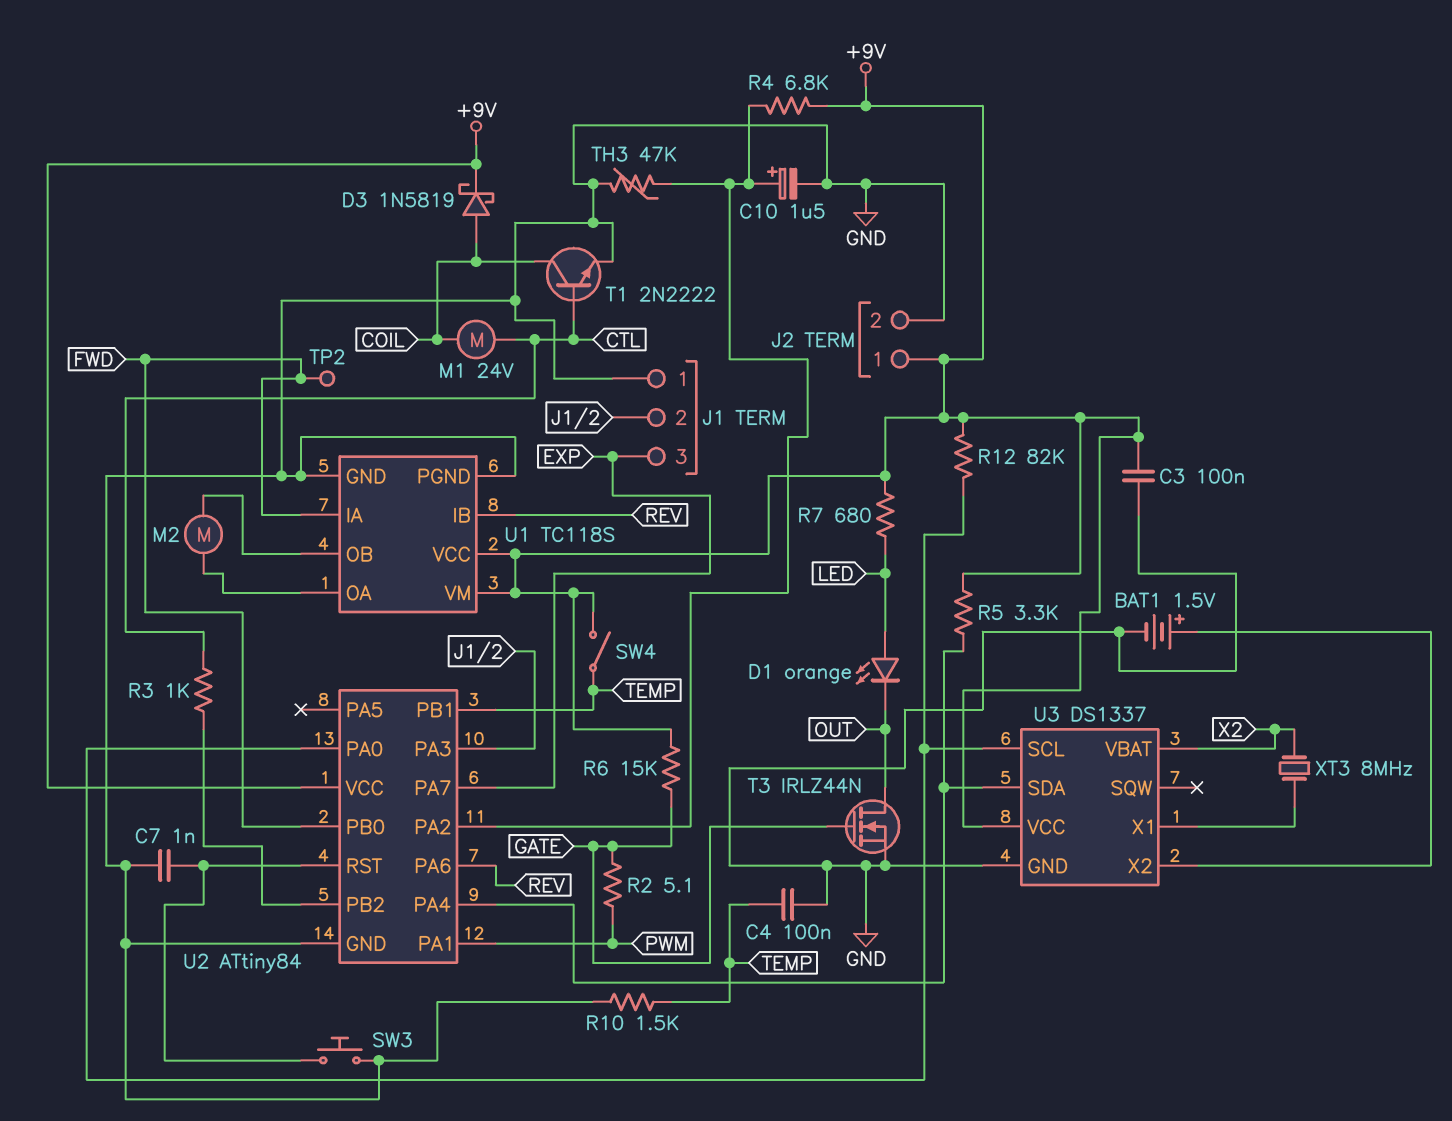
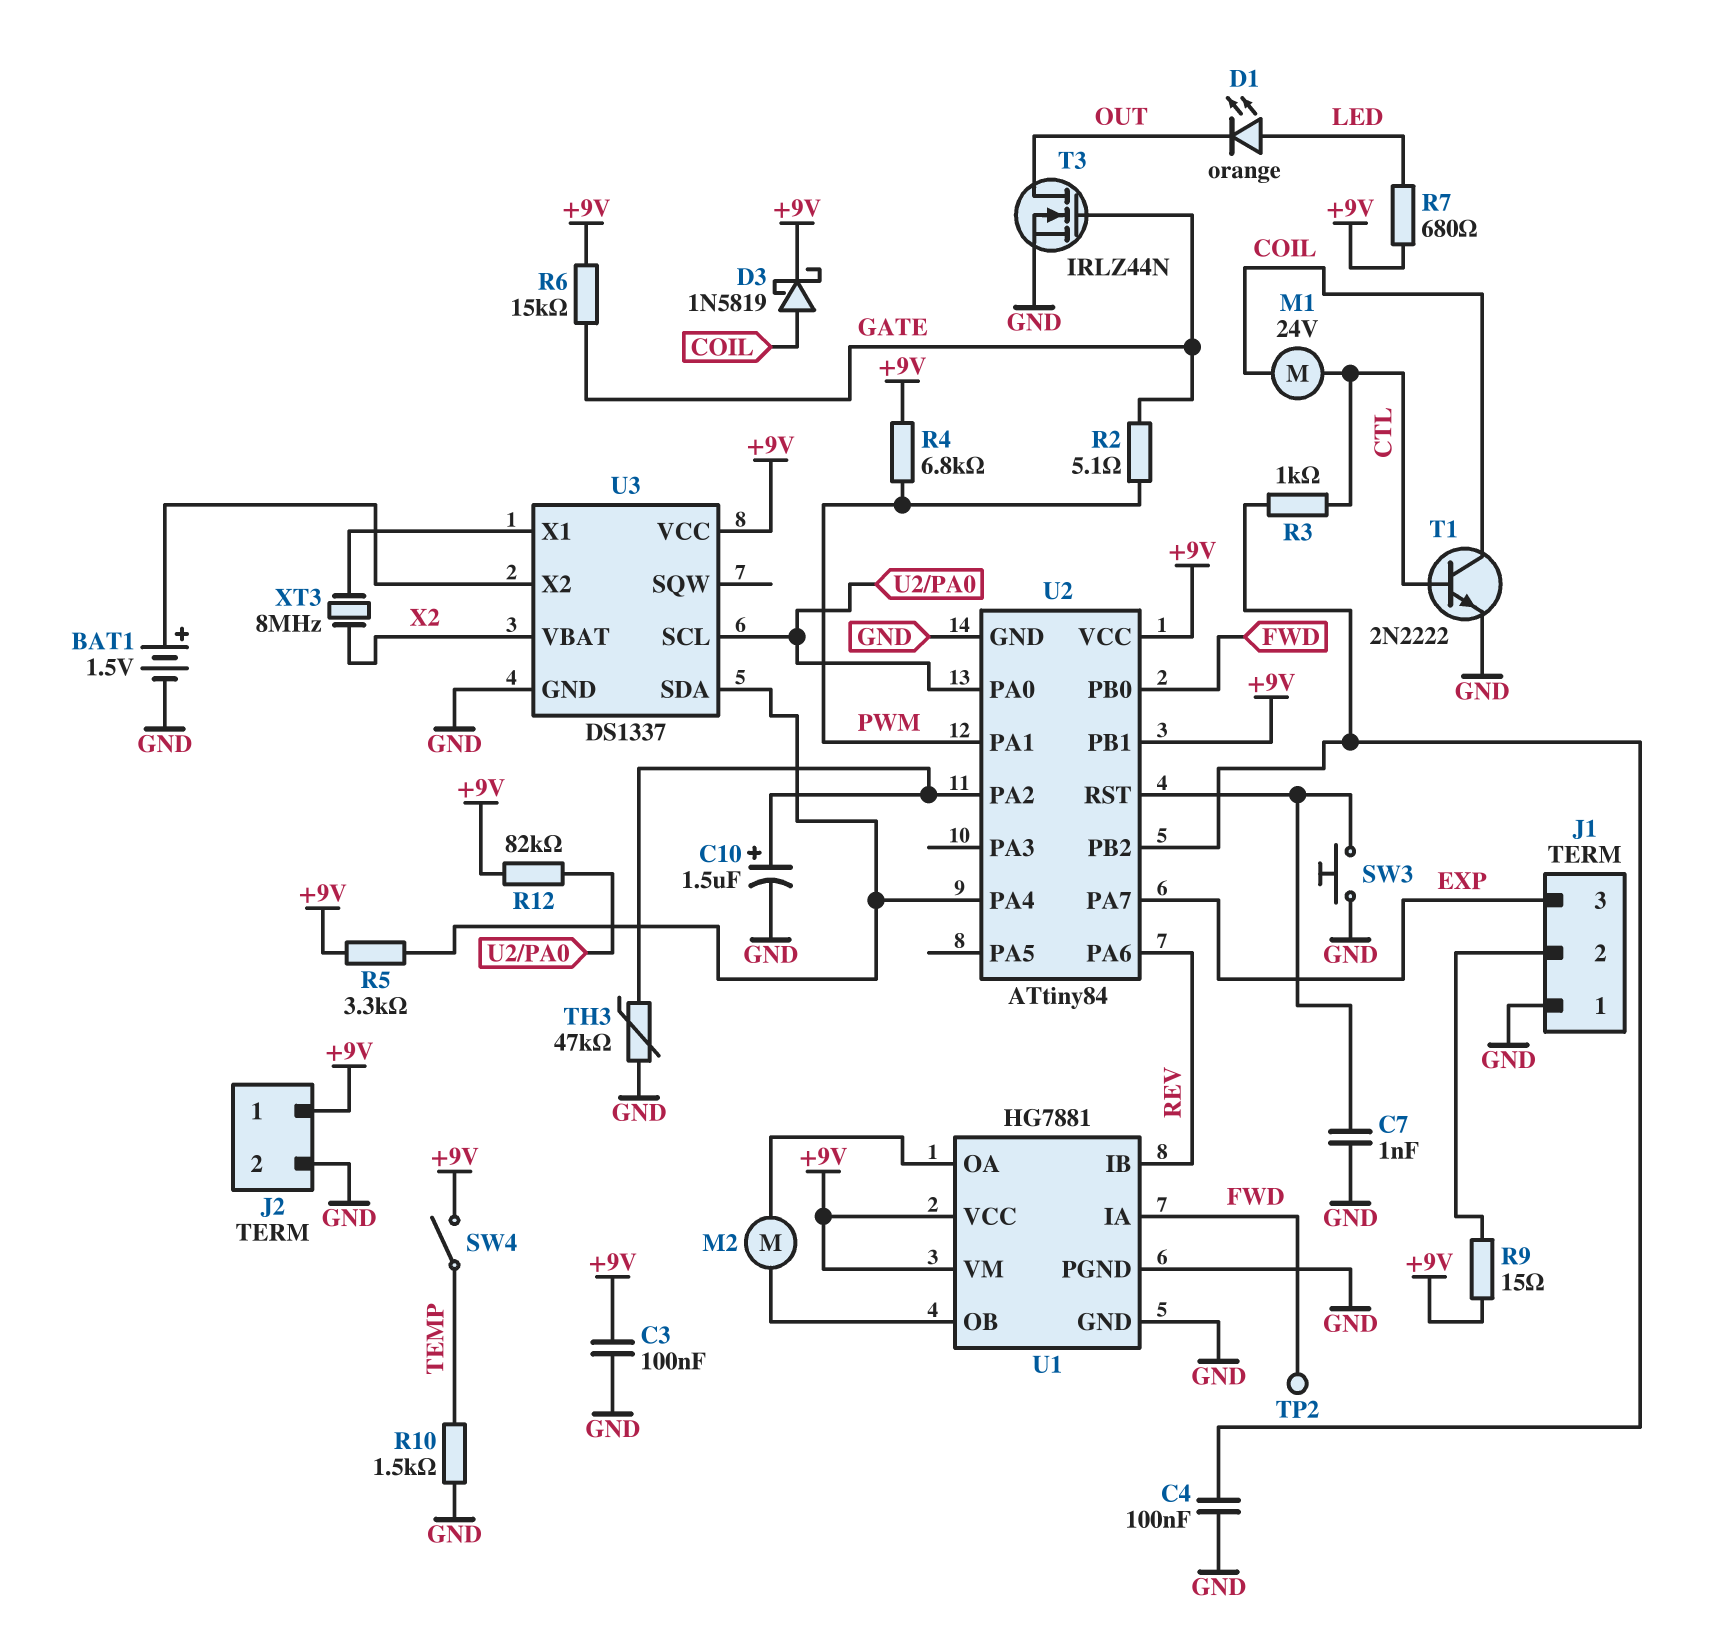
C4: 100nF (GND, TEMP) -> 100nF (GND, U2/PB2)
R4: 6.8k (+9V, U2/PA2) -> 6.8k (+9V, PWM)
R9: none -> 15 (+9V, J1/2)
U1: TC118S -> HG7881
U2 pin PA3: J1/2 -> none
U2 pin PB1: TEMP -> +9V

